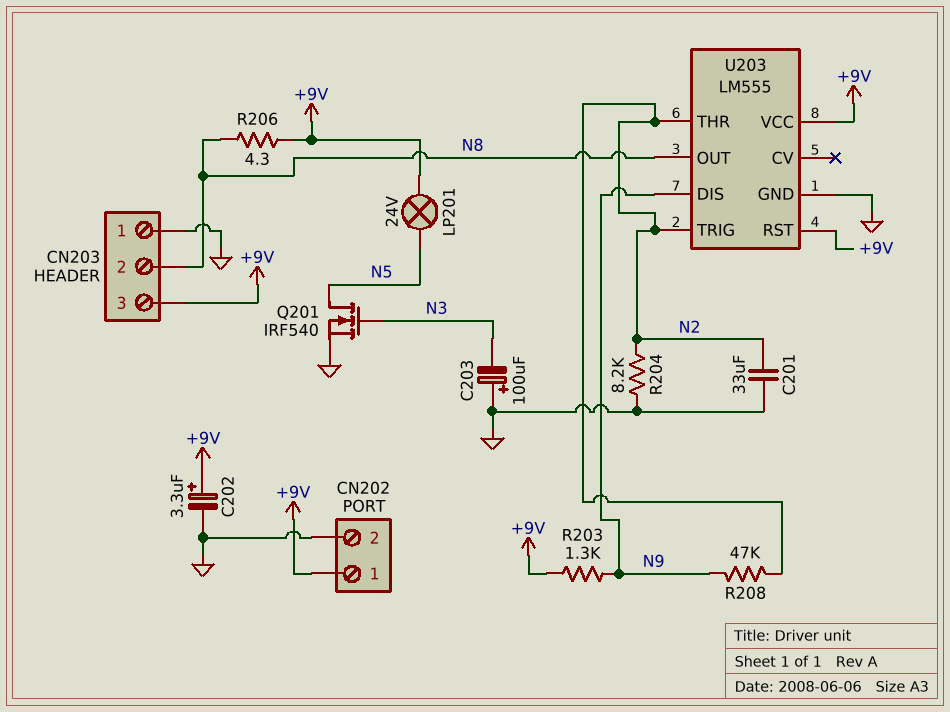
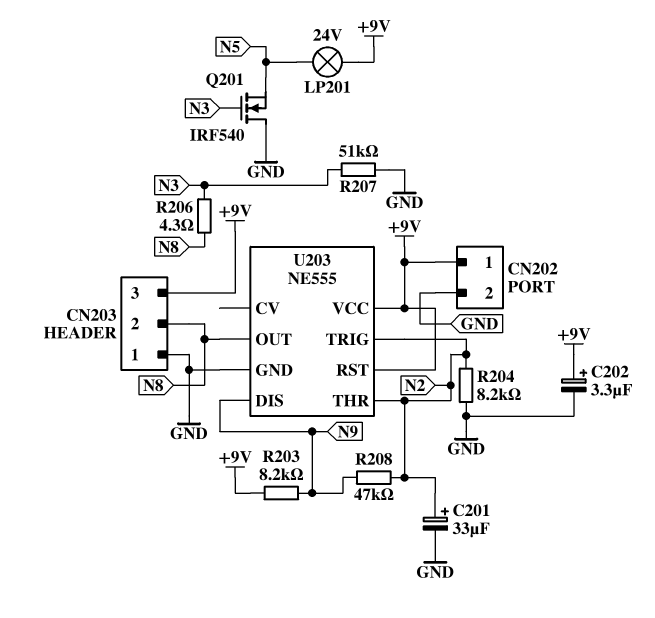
C201: 33uF (GND, N2) -> 33uF (plus N2, minus GND)
C203: 100uF (plus GND, minus N3) -> none
Q201: NMOS IRF540 (G N3, D N5, S GND) -> NMOS IRF540 (G N3, D GND, S N5)
R203: 1.3k (+9V, N9) -> 8.2k (+9V, N9)
R206: 4.3 (+9V, N8) -> 4.3 (N3, N8)
R207: none -> 51k (GND, N3)
U203: LM555 -> NE555

